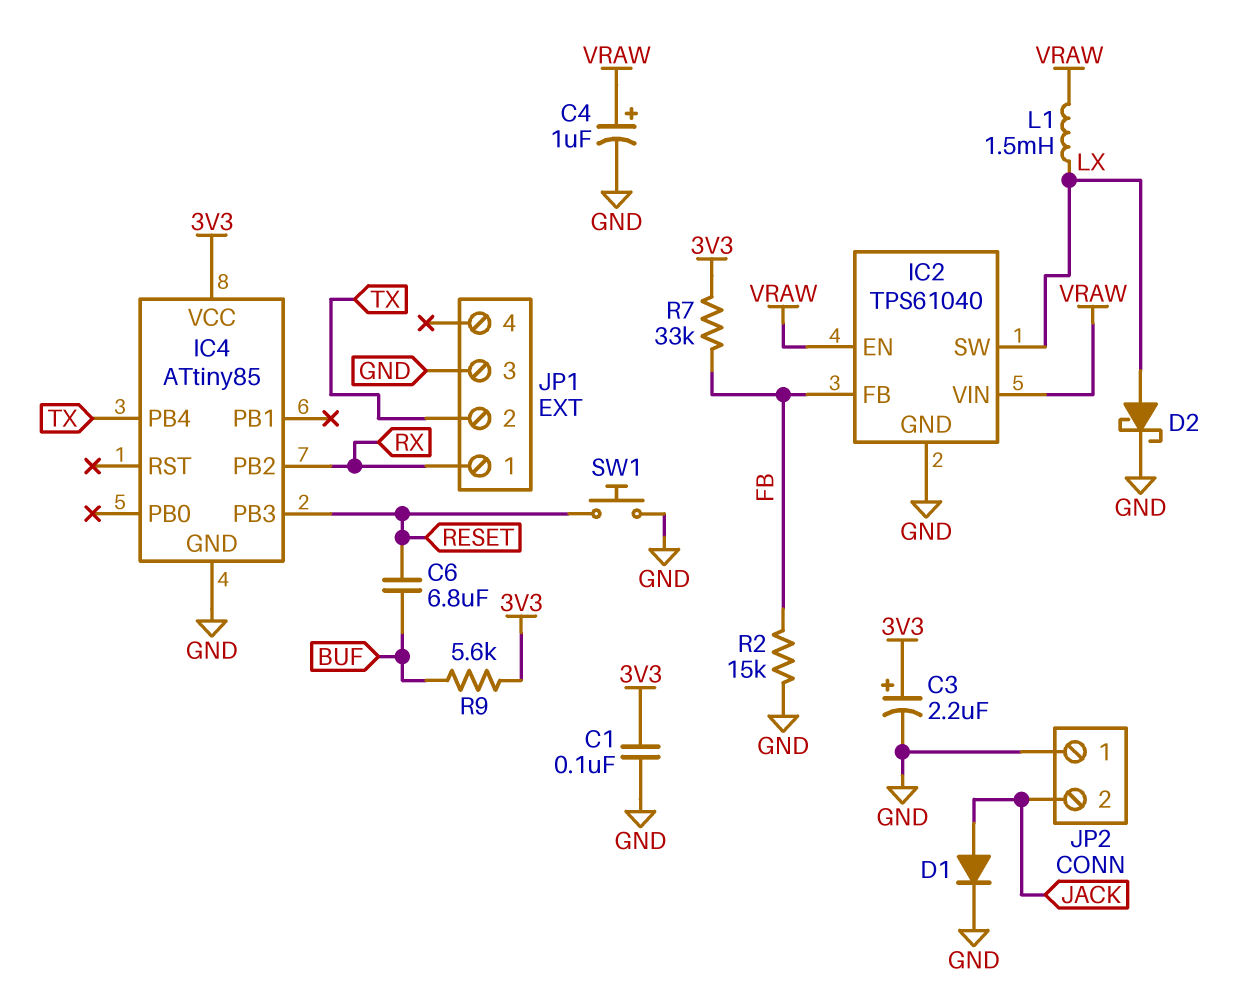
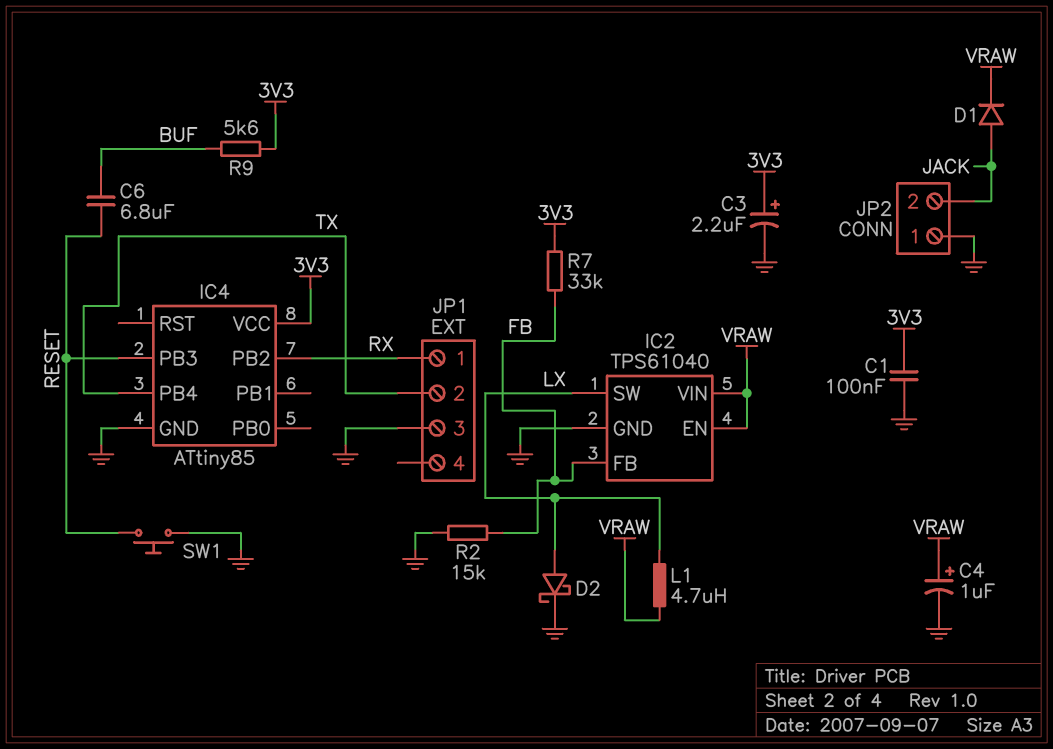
D1: diode (A JACK, K GND) -> diode (A JACK, K VRAW)
L1: 1.5mH (LX, VRAW) -> 4.7uH (LX, VRAW)

